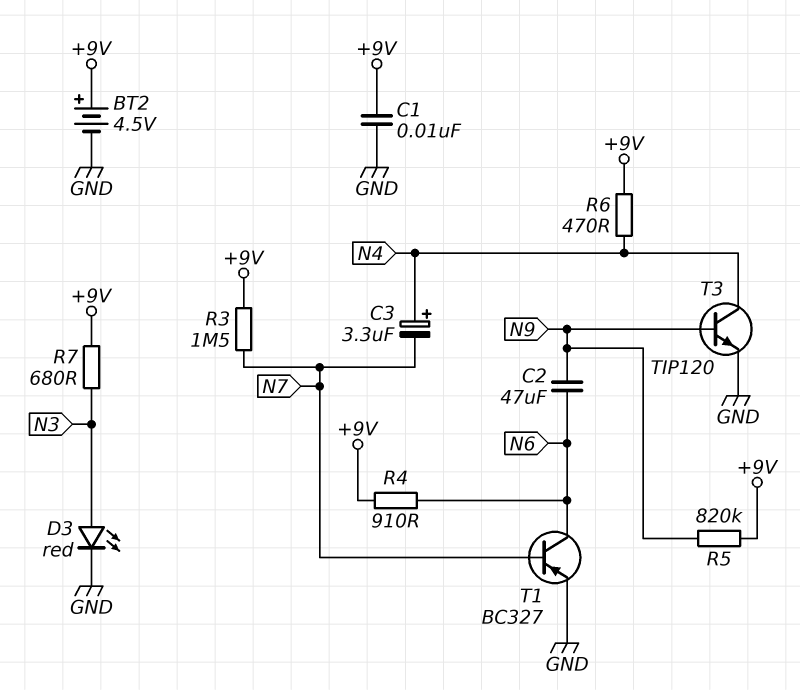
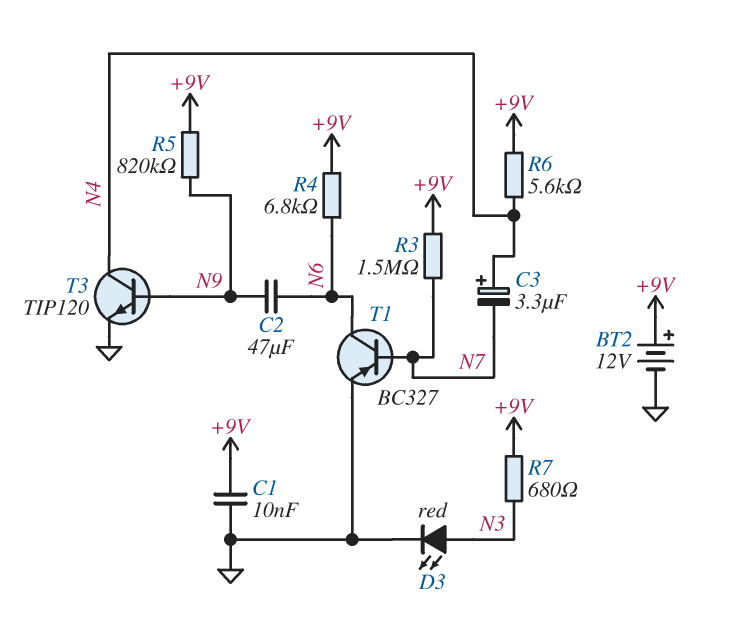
BT2: 4.5V (plus +9V, minus GND) -> 12V (plus +9V, minus GND)
R4: 910 (+9V, N6) -> 6.8k (+9V, N6)
R6: 470 (+9V, N4) -> 5.6k (+9V, N4)

